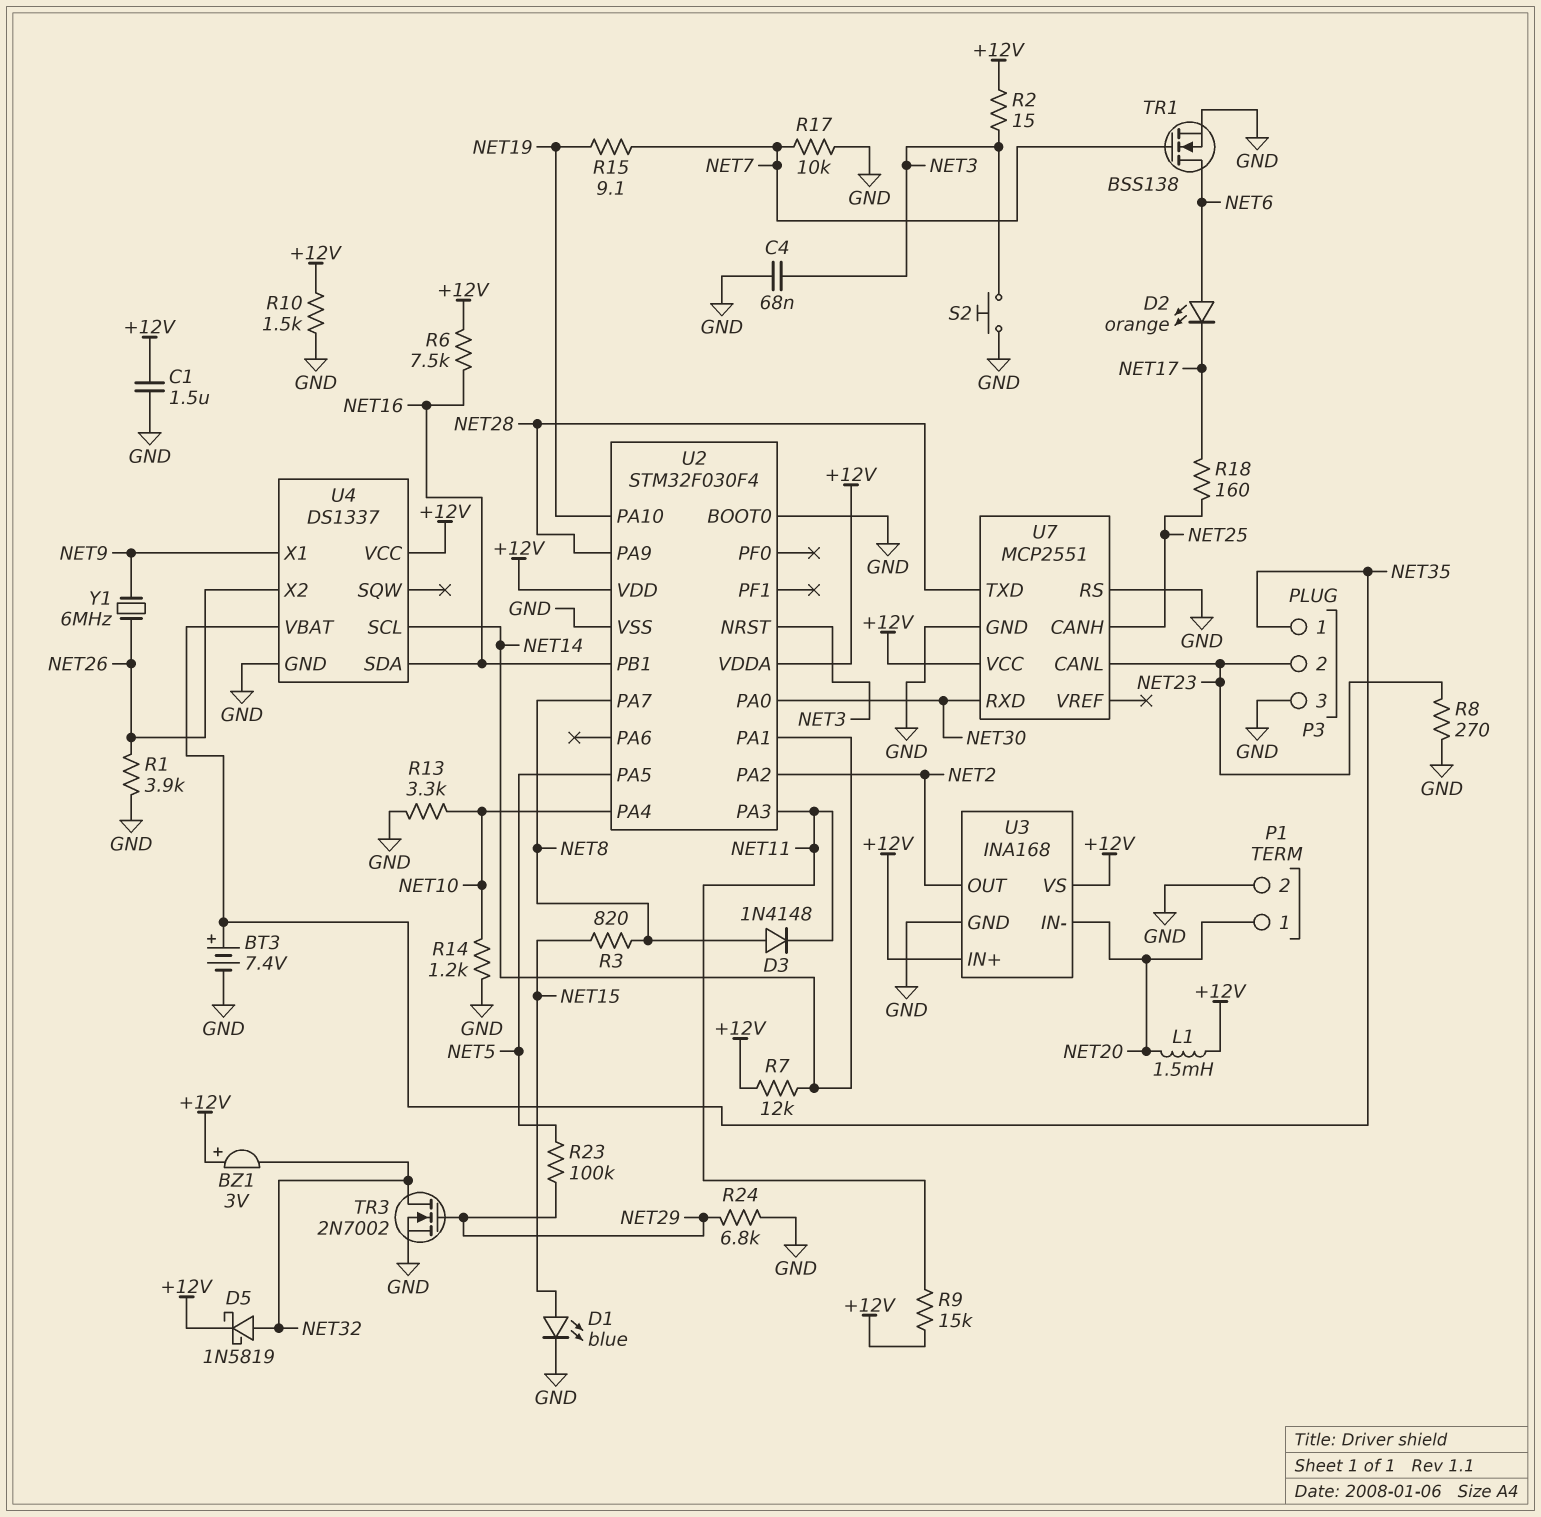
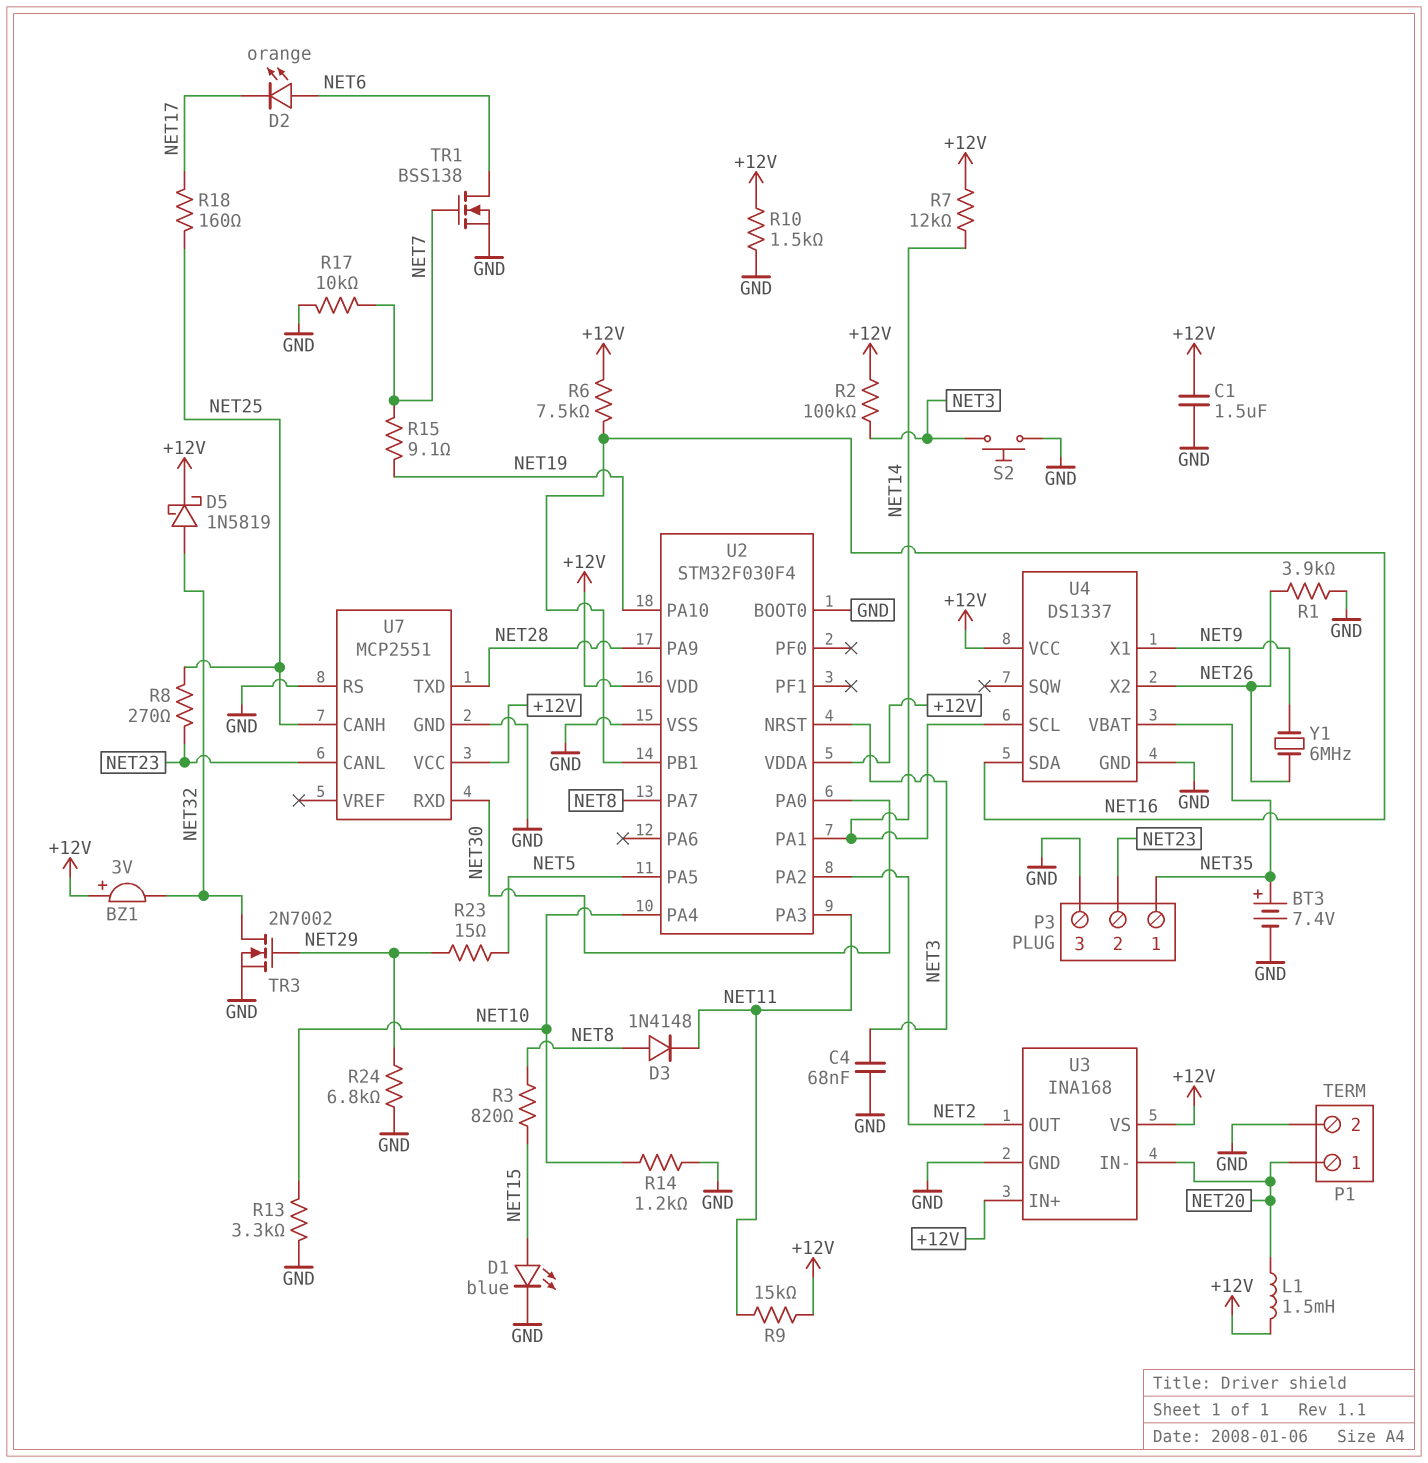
R2: 15 (+12V, NET3) -> 100k (+12V, NET3)
R8: 270 (GND, NET23) -> 270 (NET23, NET25)
R23: 100k (NET5, NET29) -> 15 (NET5, NET29)

